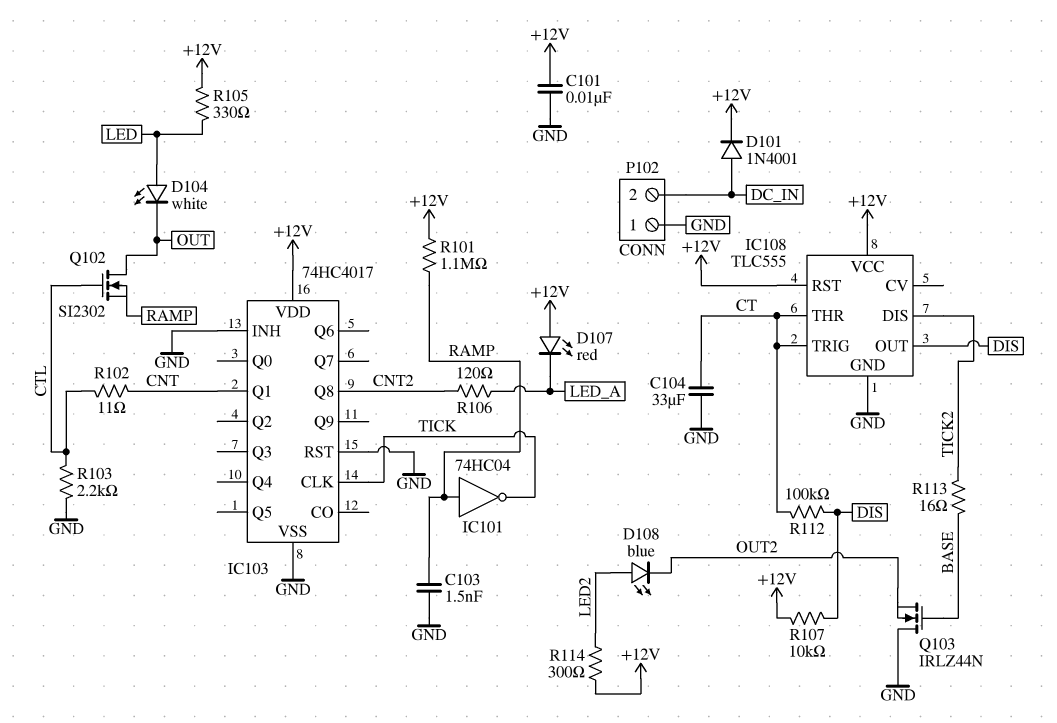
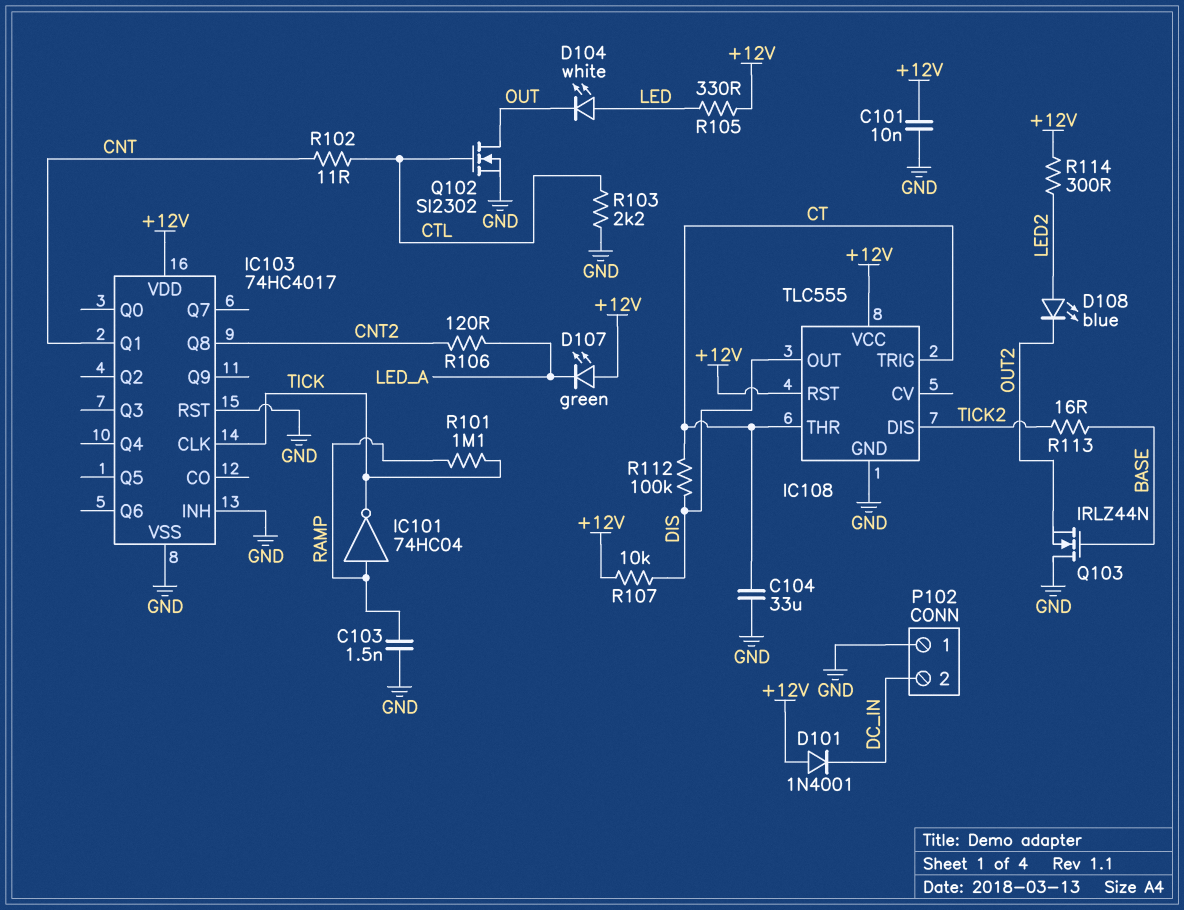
D101: diode 1N4001 (A DC_IN, K +12V) -> diode 1N4001 (A +12V, K DC_IN)
D107: LED red (A +12V, K LED_A) -> LED green (A +12V, K LED_A)
Q102: NMOS SI2302 (G CTL, D OUT, S RAMP) -> NMOS SI2302 (G CTL, D OUT, S GND)
R101: 1.1M (+12V, RAMP) -> 1.1M (RAMP, TICK)

